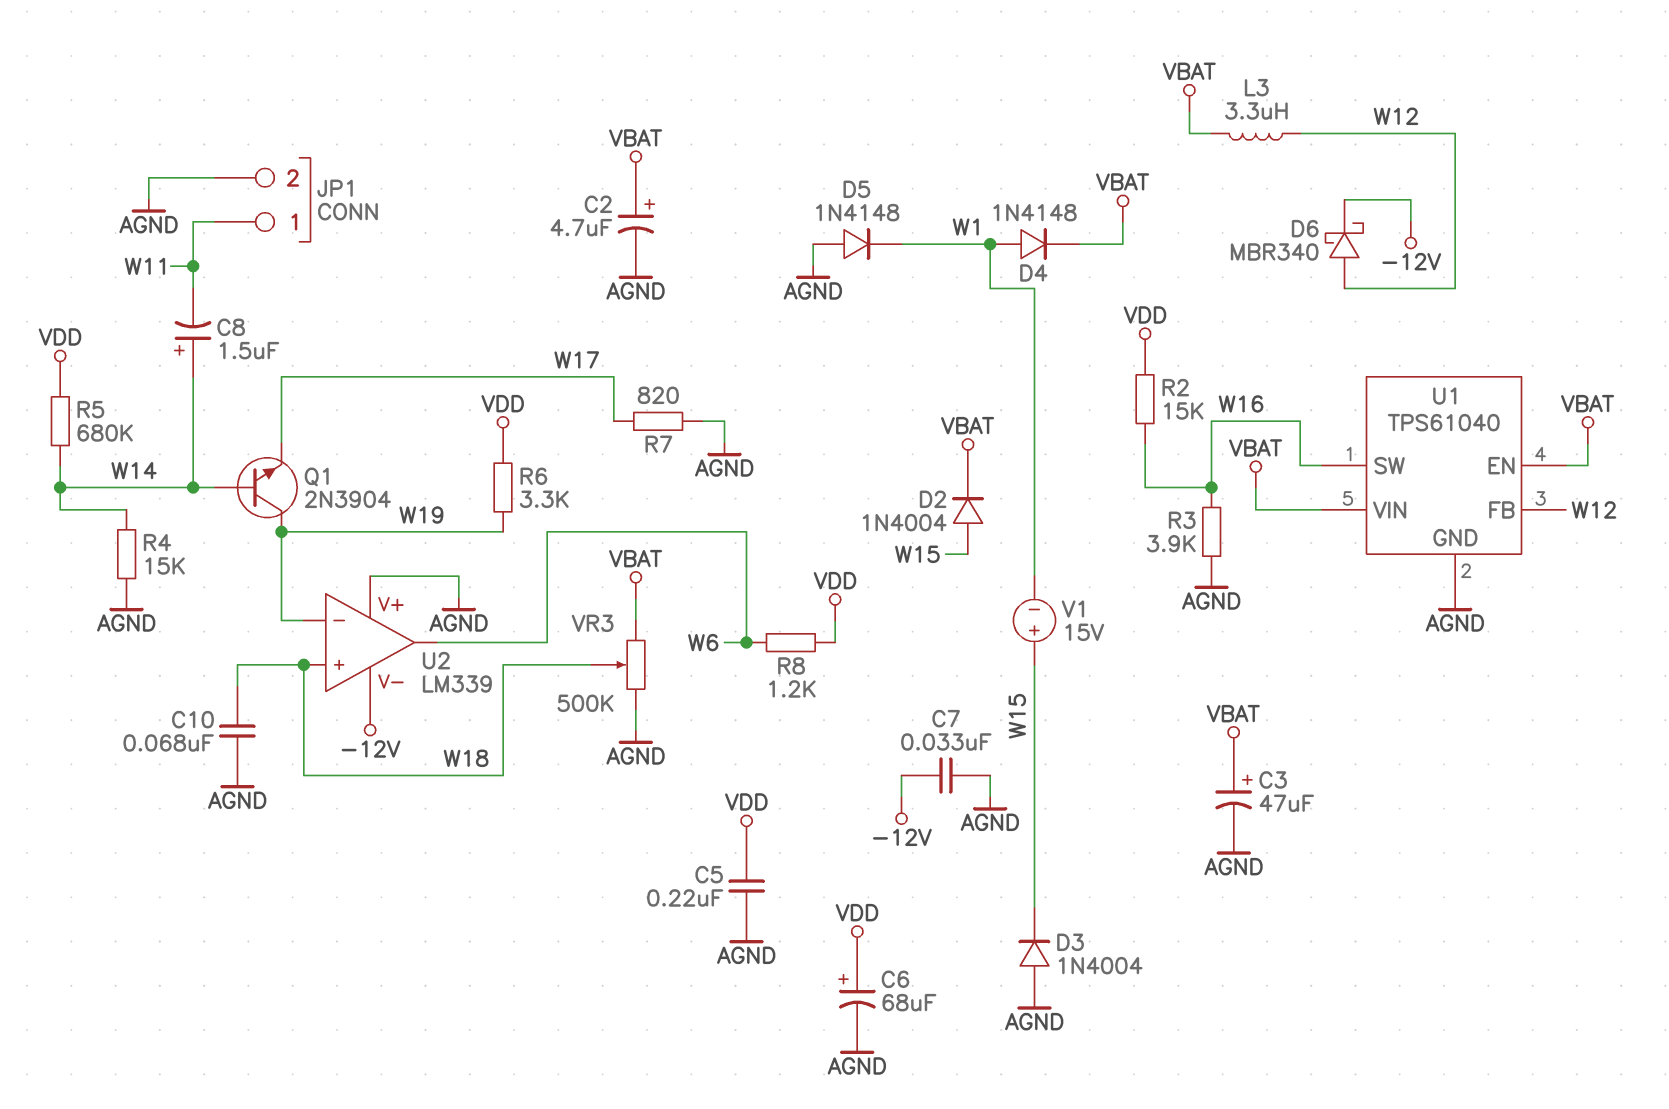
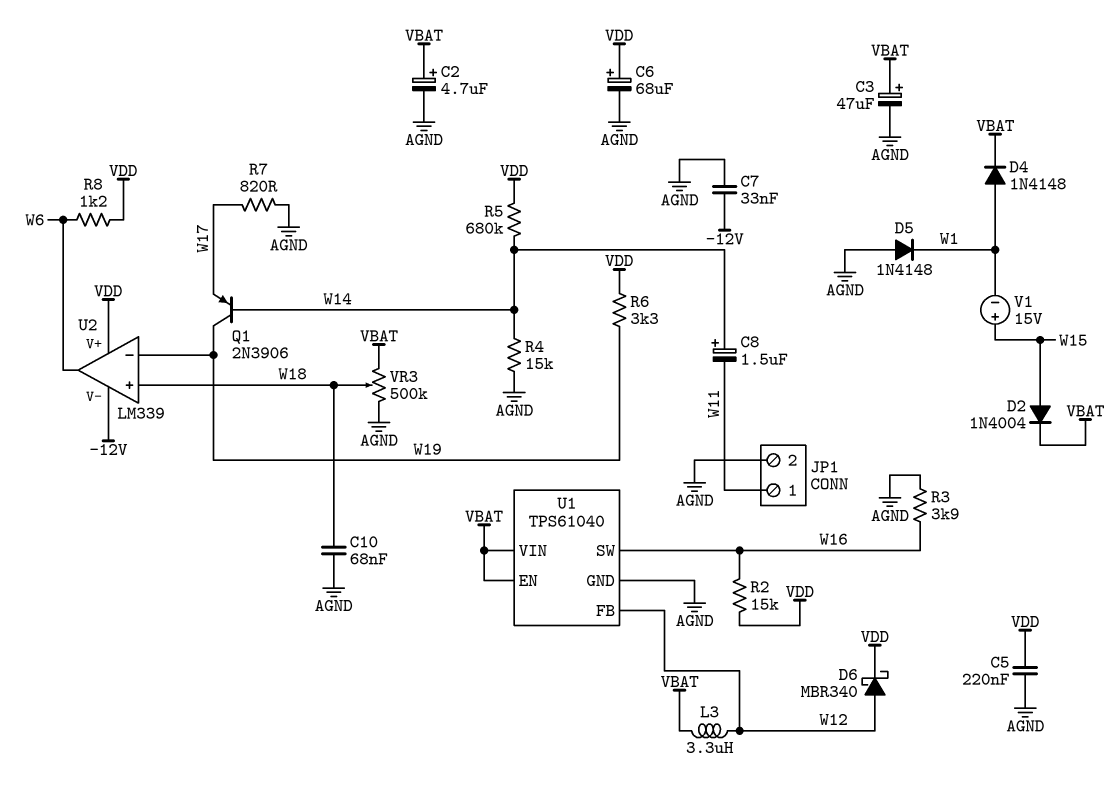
D3: diode 1N4004 (A AGND, K W15) -> none
D6: schottky MBR340 (A W12, K -12V) -> schottky MBR340 (A W12, K VDD)
Q1: NPN 2N3904 (B W14, C W19, E W17) -> PNP 2N3906 (B W14, C W19, E W17)
U2 pin V+: AGND -> VDD

